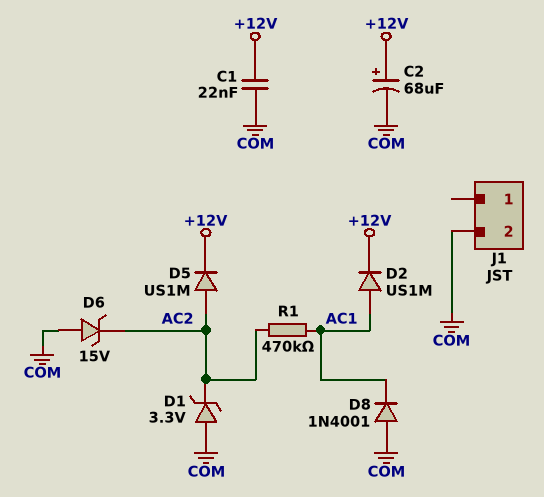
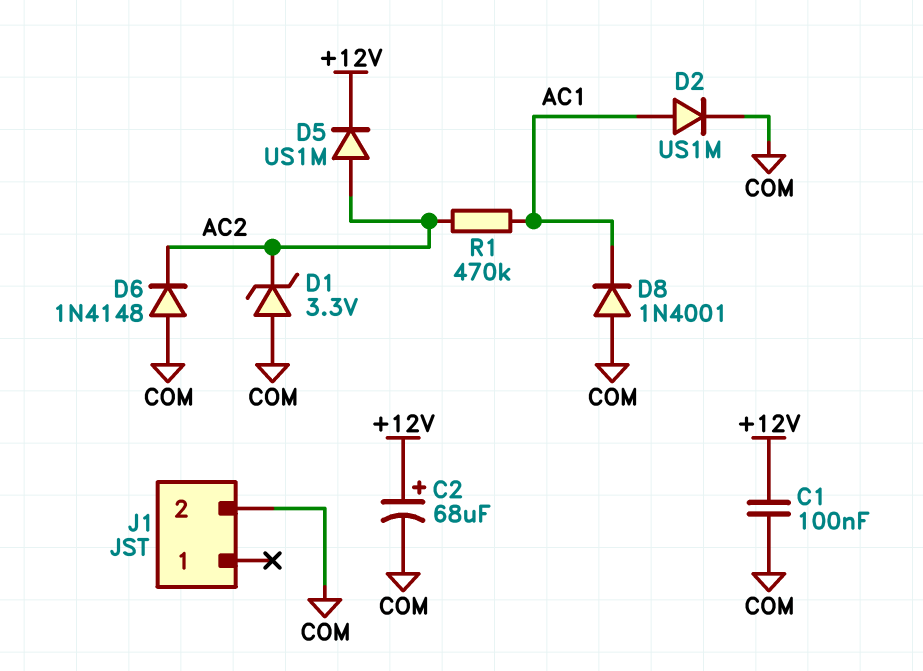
C1: 22nF (+12V, COM) -> 100nF (+12V, COM)
D2: diode US1M (A AC1, K +12V) -> diode US1M (A AC1, K COM)
D6: zener 15V (A COM, K AC2) -> diode 1N4148 (A COM, K AC2)

